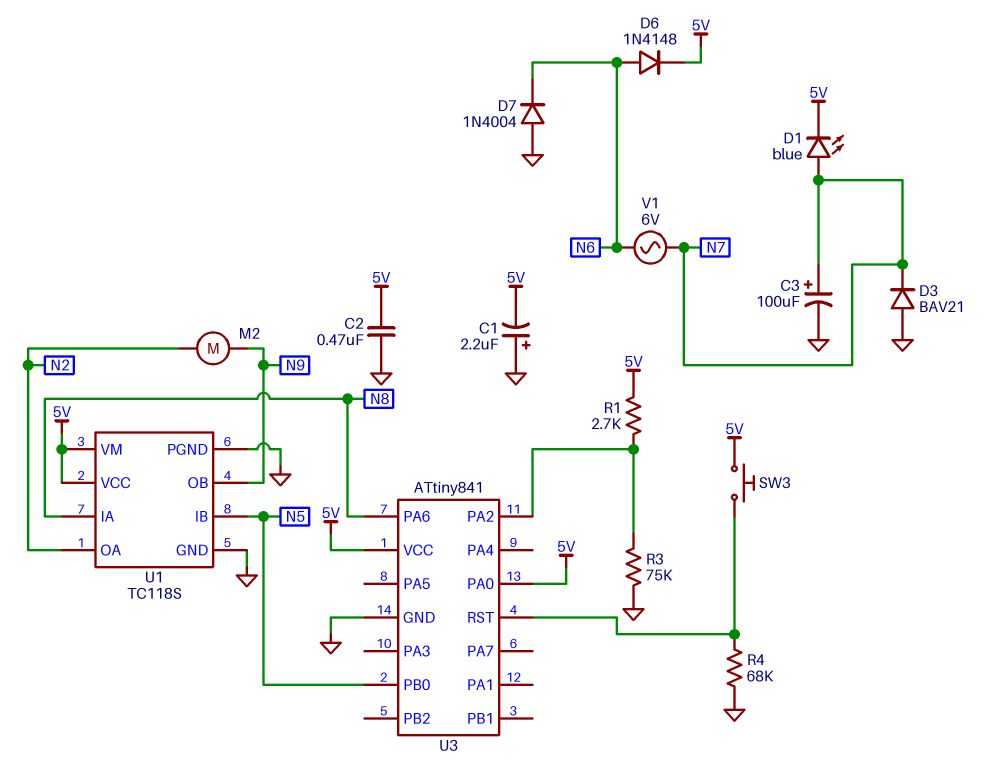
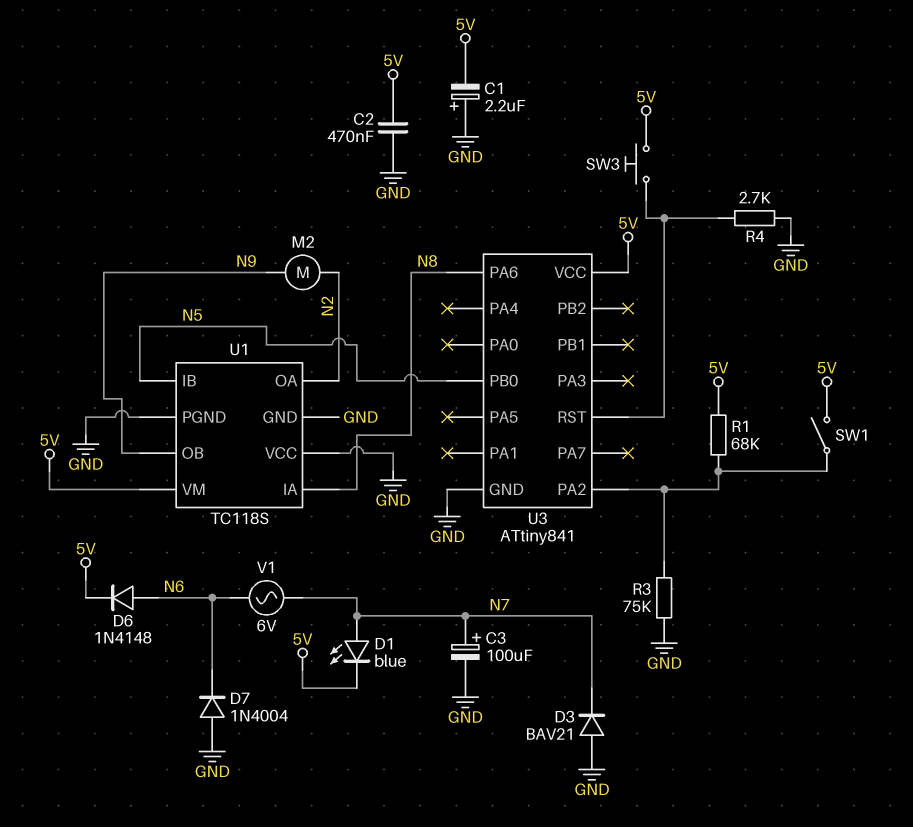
R1: 2.7k (5V, U3/PA2) -> 68k (5V, U3/PA2)
R4: 68k (GND, U3/RST) -> 2.7k (GND, U3/RST)
SW1: none -> switch (5V, U3/PA2)
U1 pin VCC: 5V -> GND
U3 pin PA0: 5V -> none

